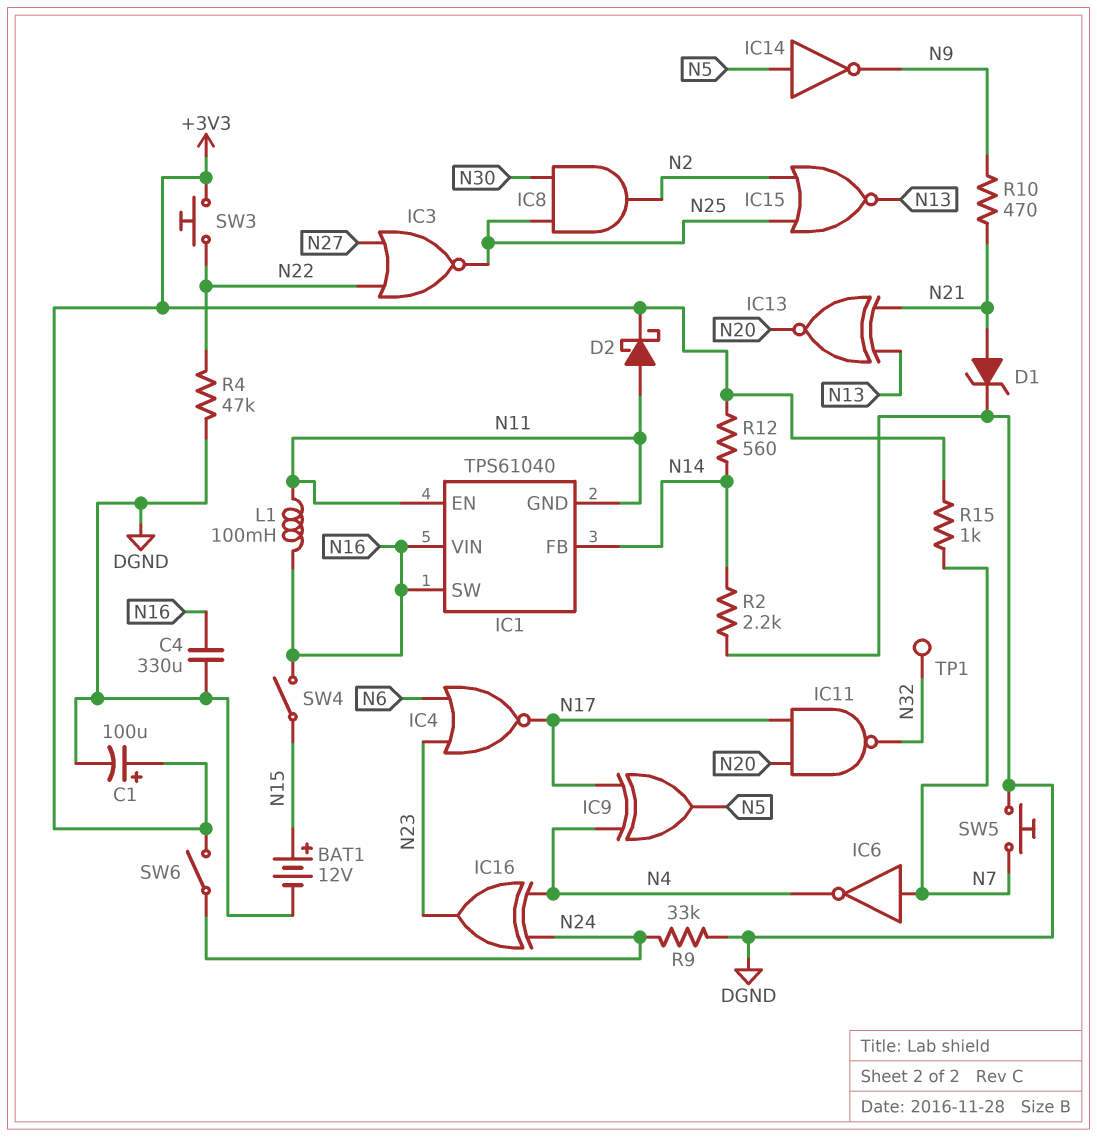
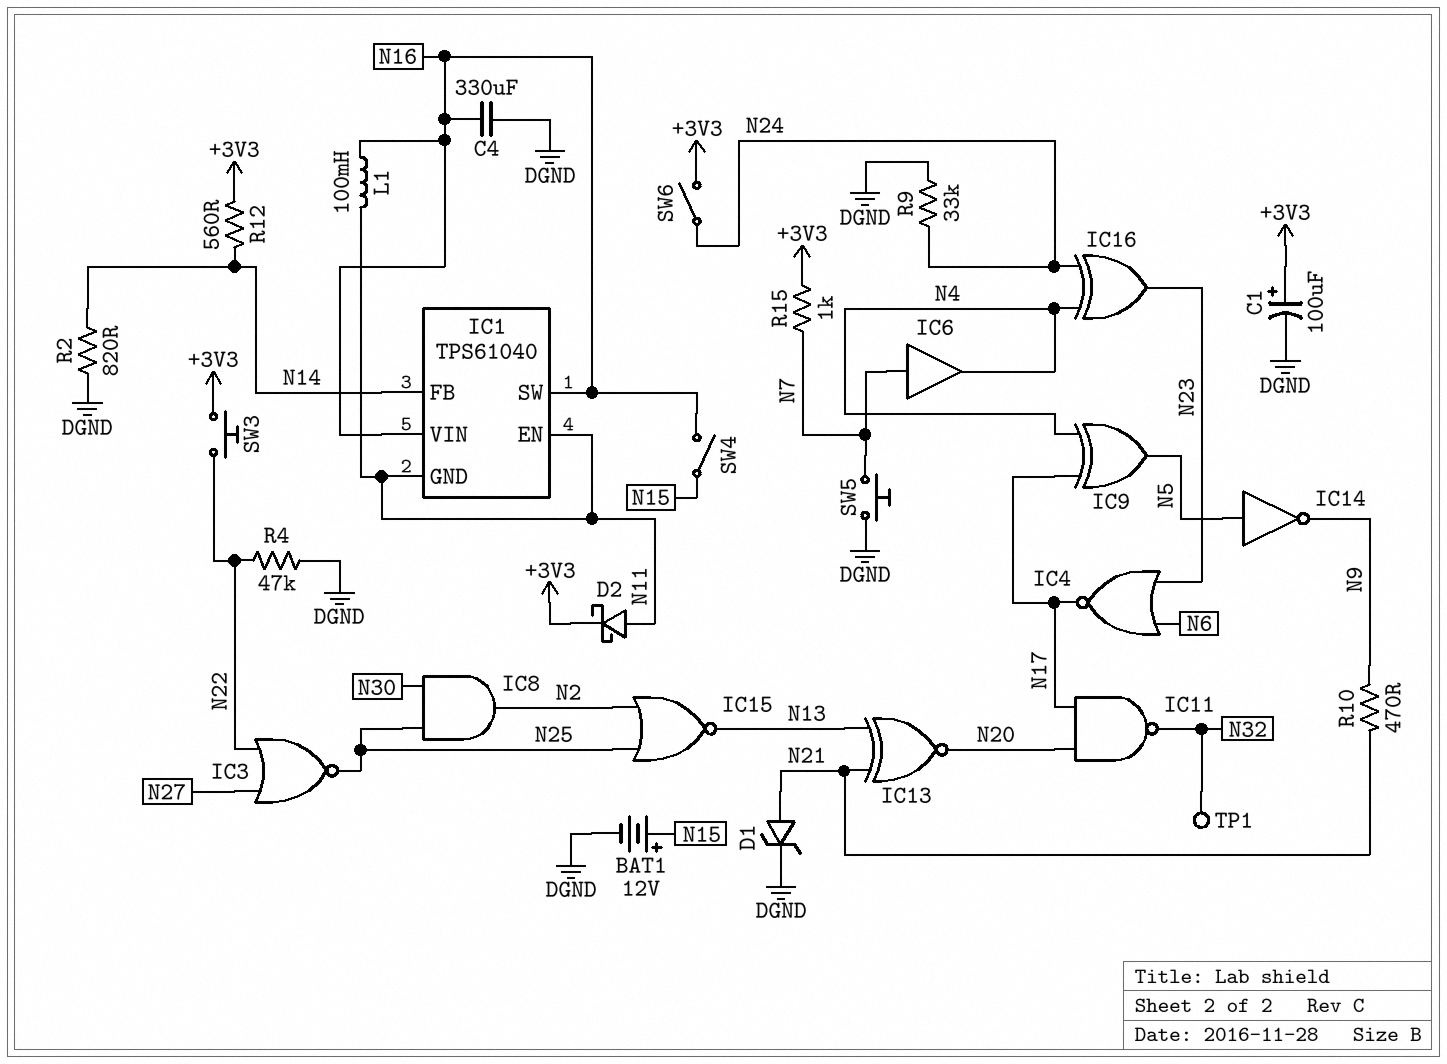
IC6: NOT (in N7, out N4) -> buffer (in N7, out N4)
R2: 2.2k (DGND, N14) -> 820 (DGND, N14)

